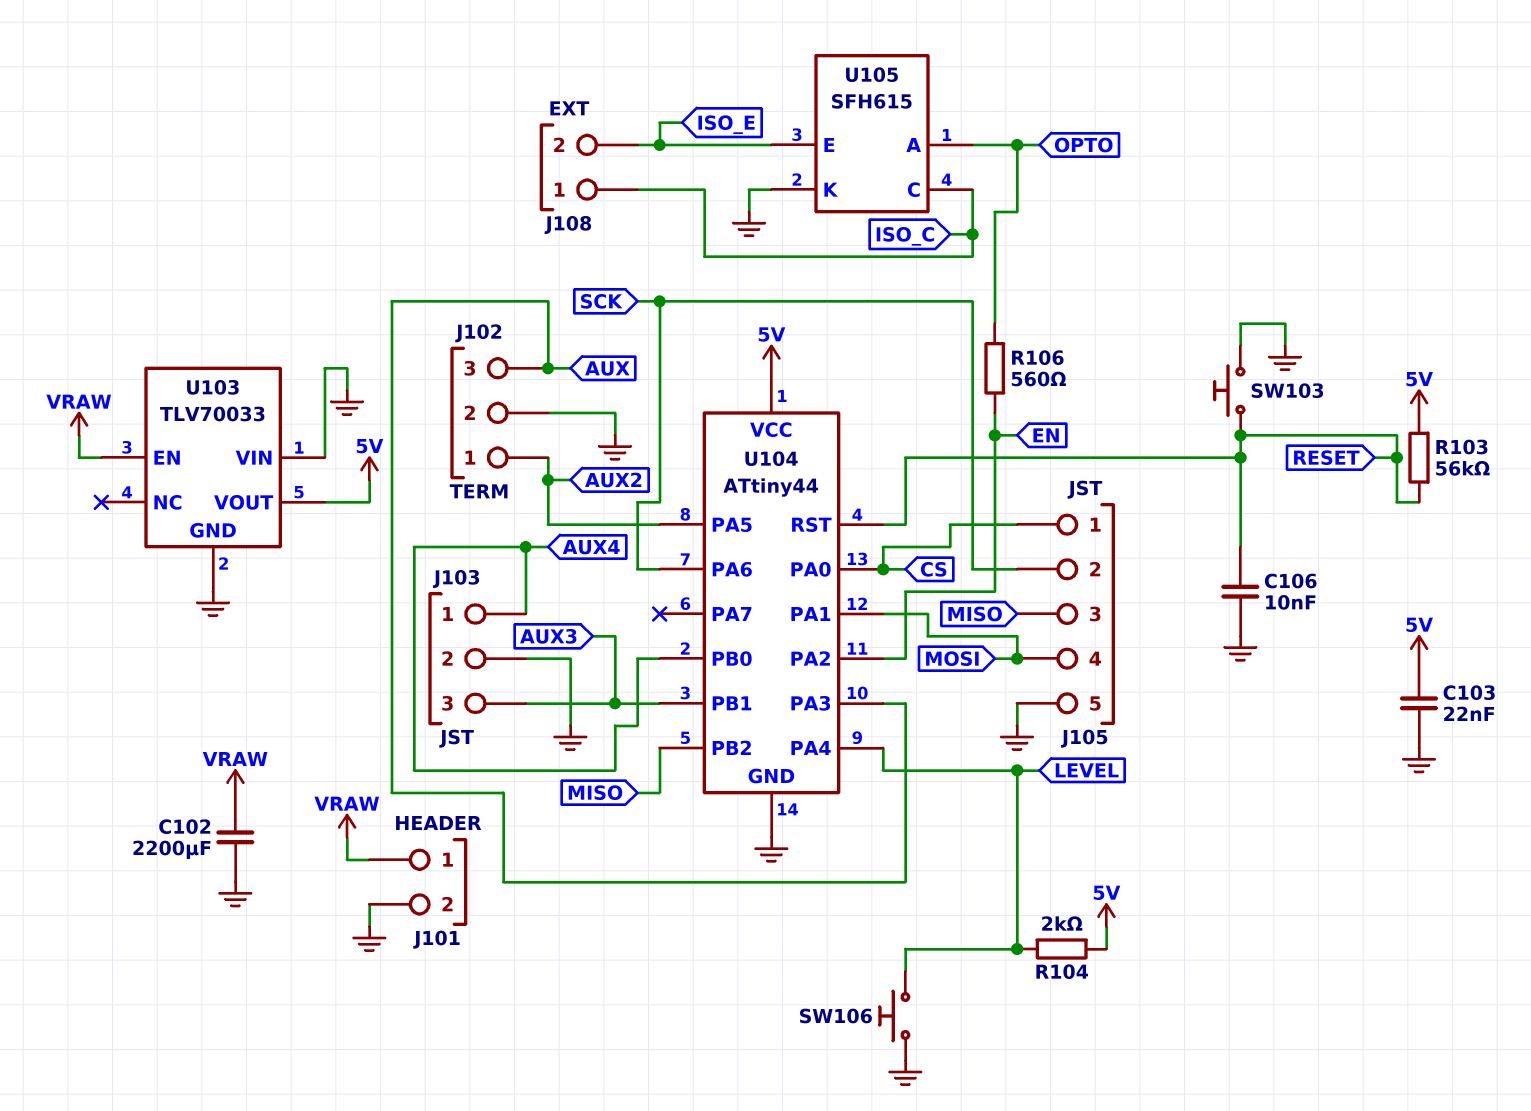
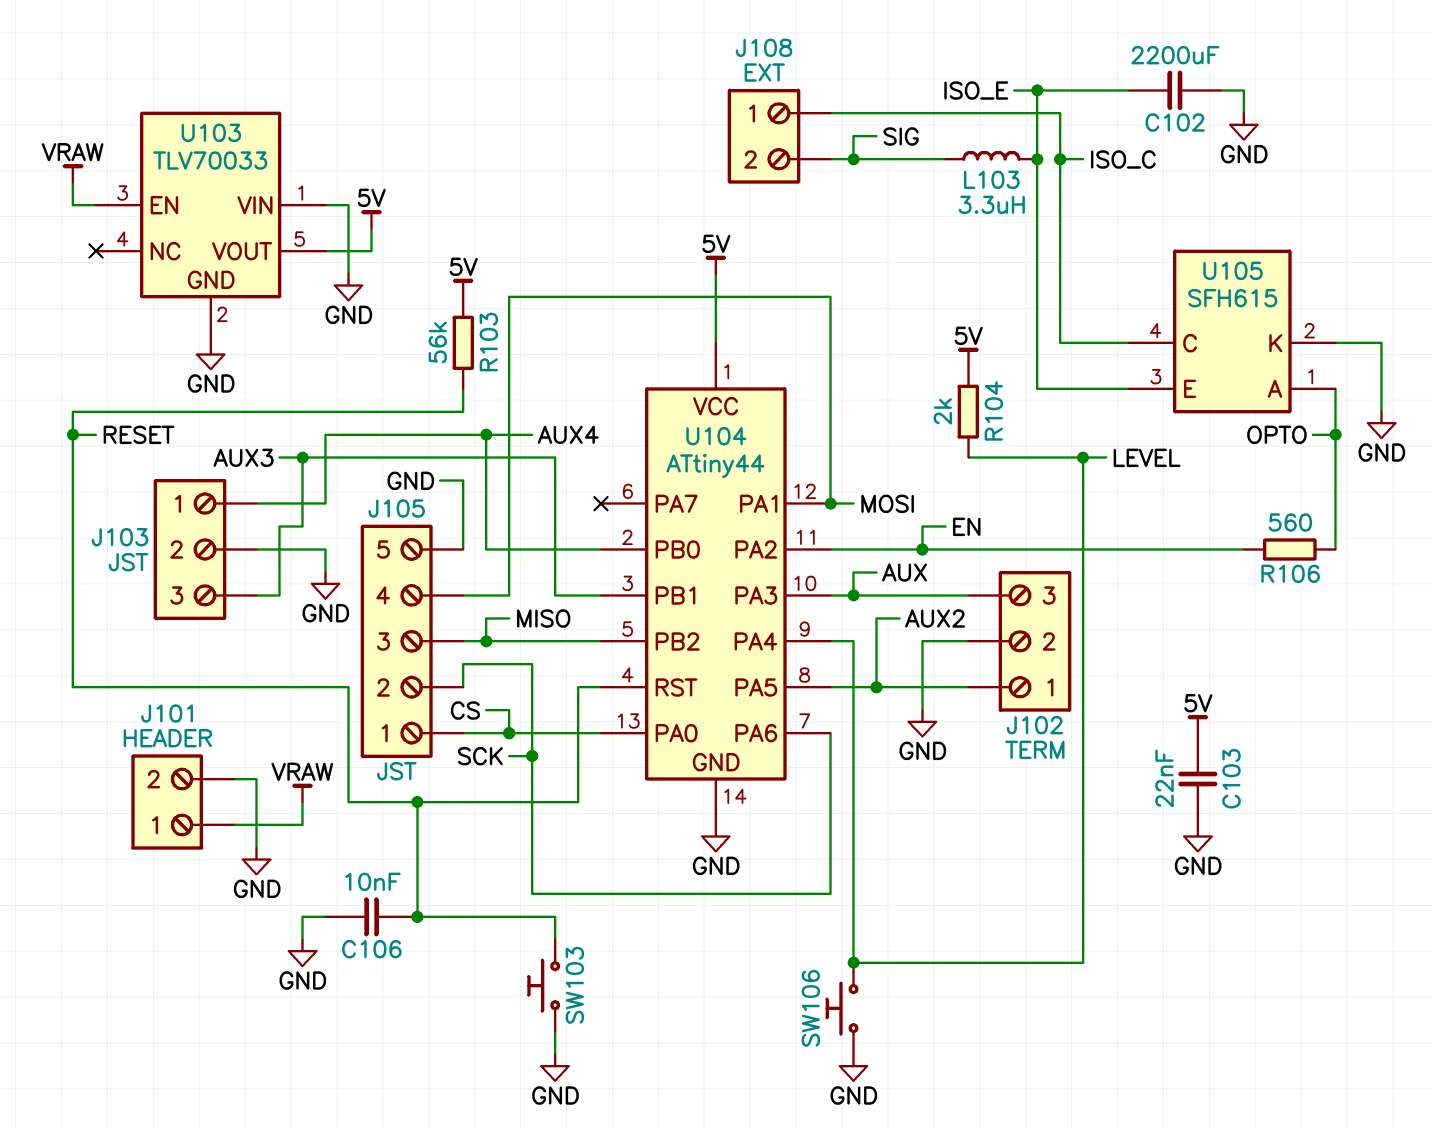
C102: 2200uF (GND, VRAW) -> 2200uF (GND, ISO_E)
J108 pin 2: ISO_E -> SIG
L103: none -> 3.3uH (ISO_E, SIG)

